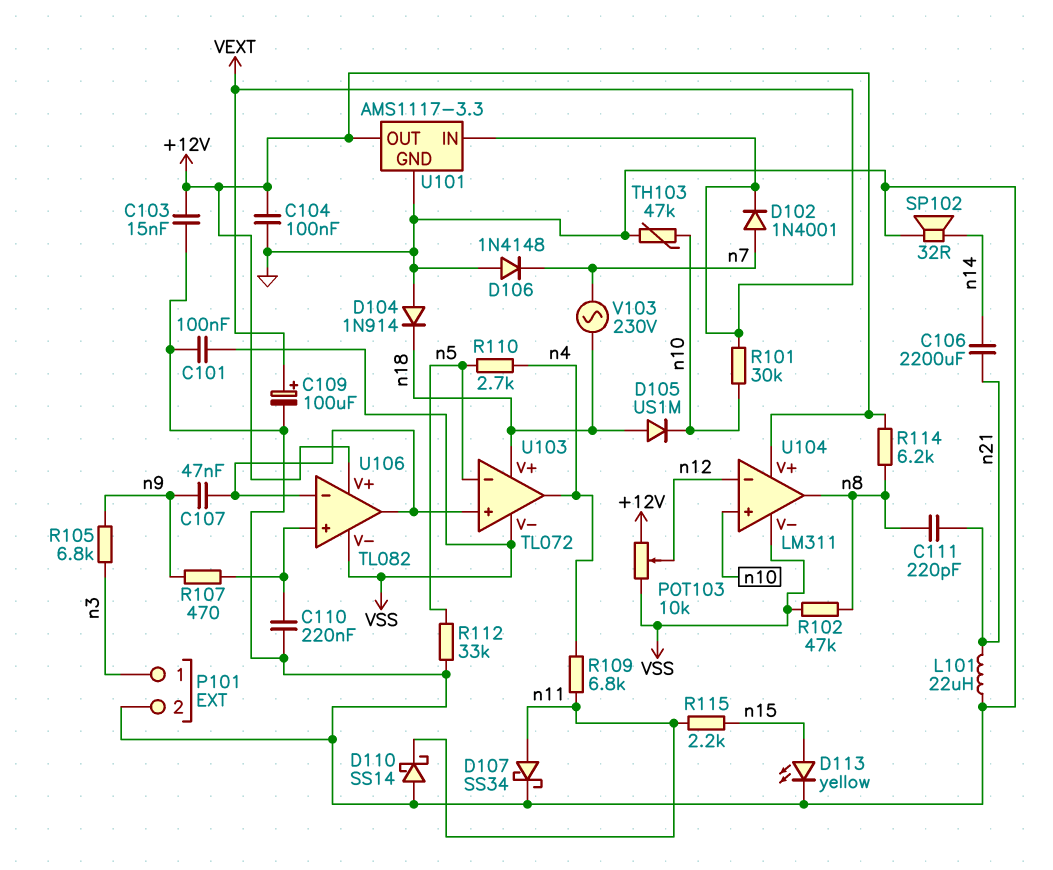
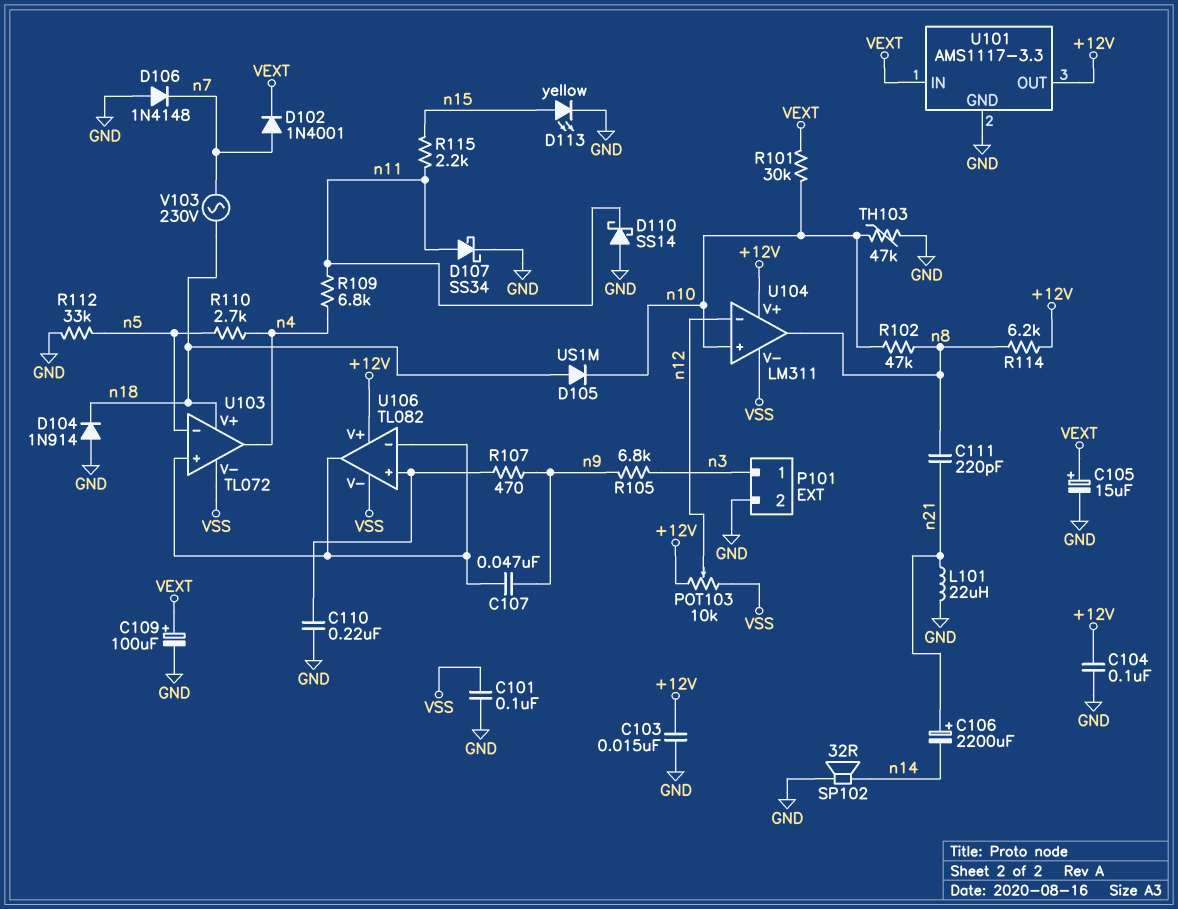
C105: none -> 15uF (plus VEXT, minus GND)
C106: 2200uF (n14, n21) -> 2200uF (plus n21, minus n14)
R102: 47k (VSS, n8) -> 47k (n8, n10)

